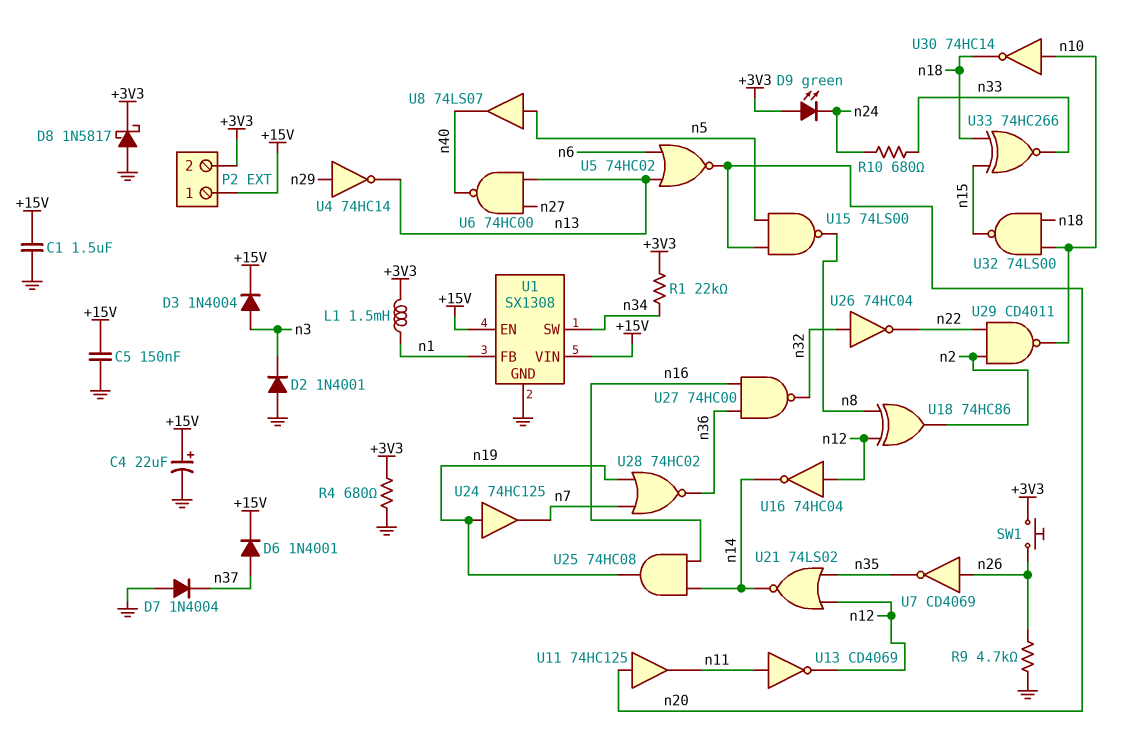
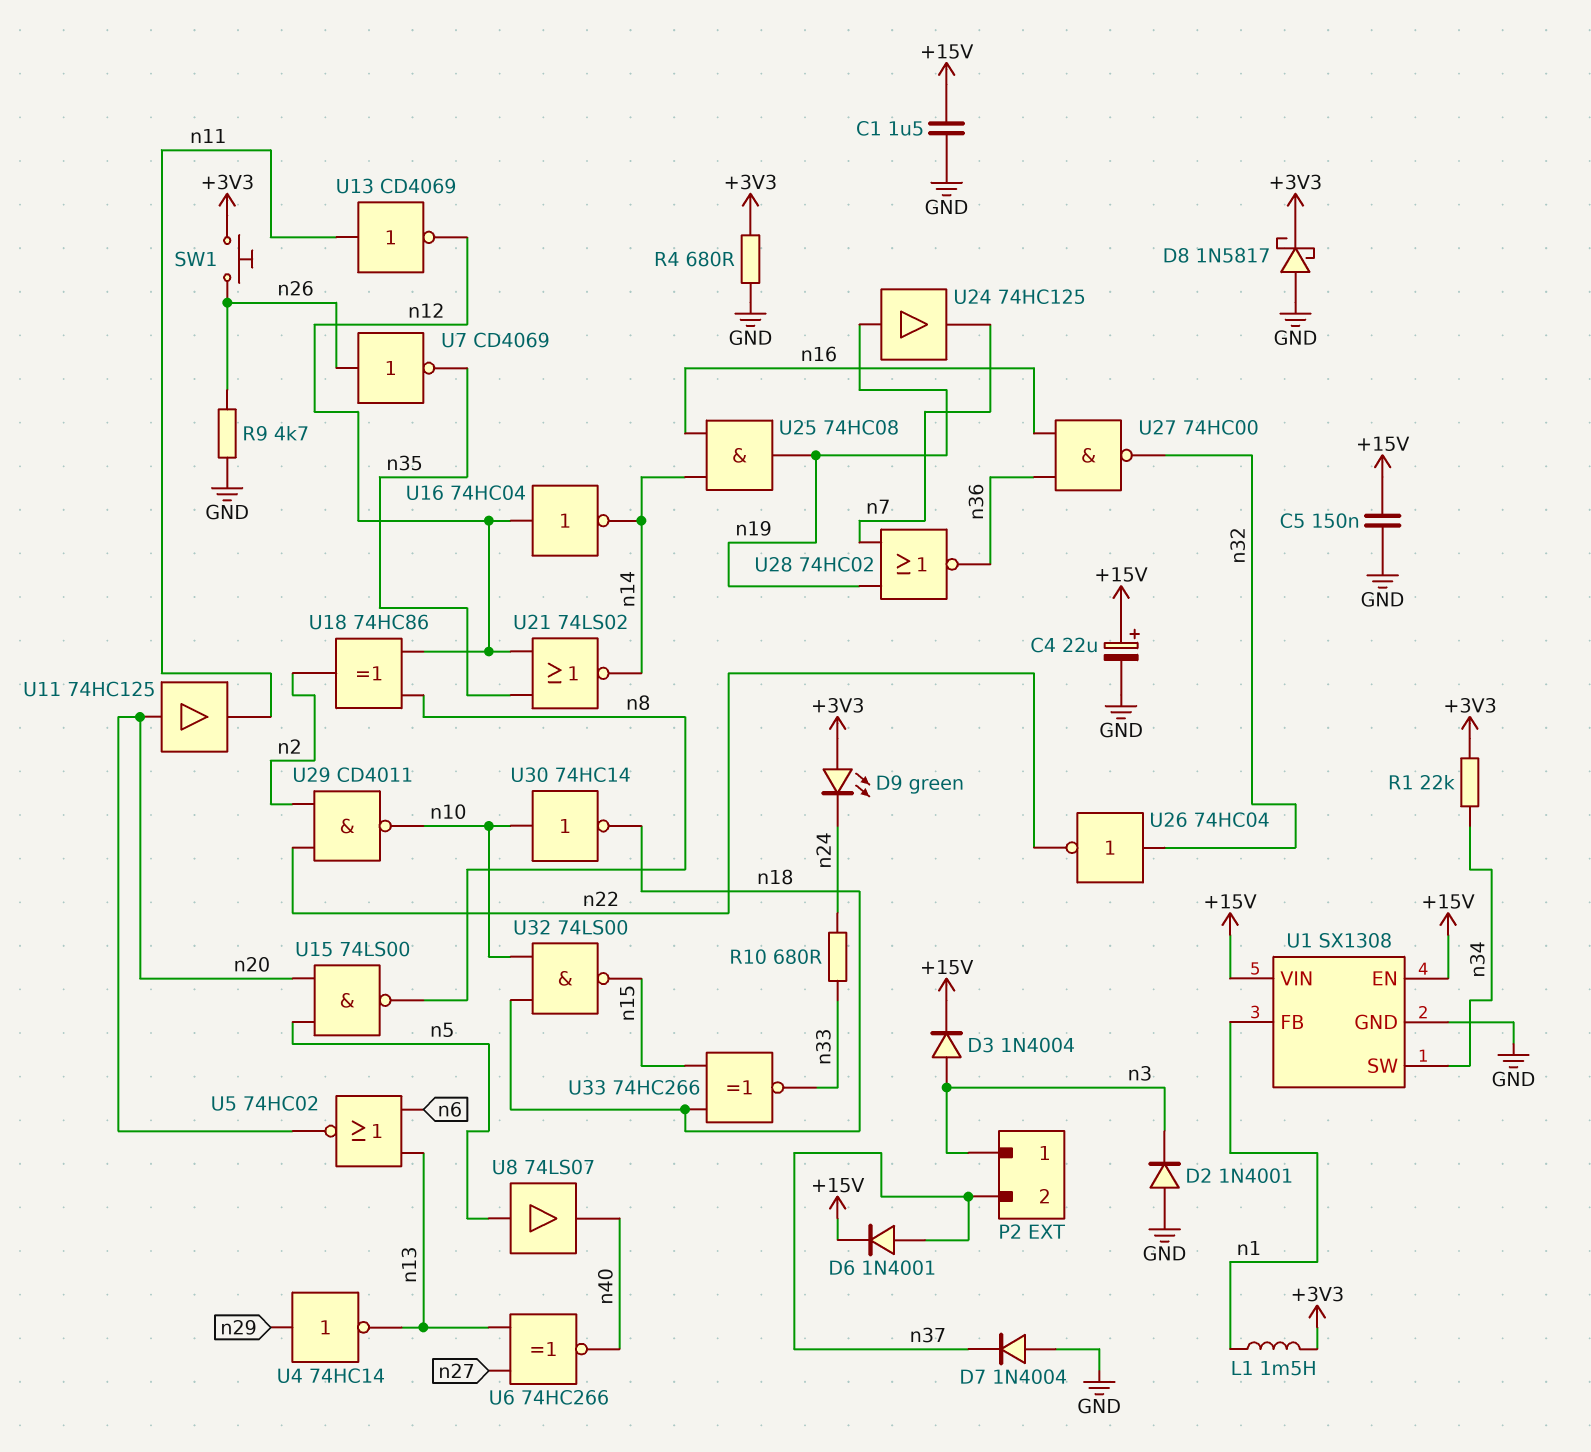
P2 pin 1: +15V -> n3
P2 pin 2: +3V3 -> n37
U6: NAND 74HC00 (in n13, in n27, out n40) -> XNOR 74HC266 (in n13, in n27, out n40)

